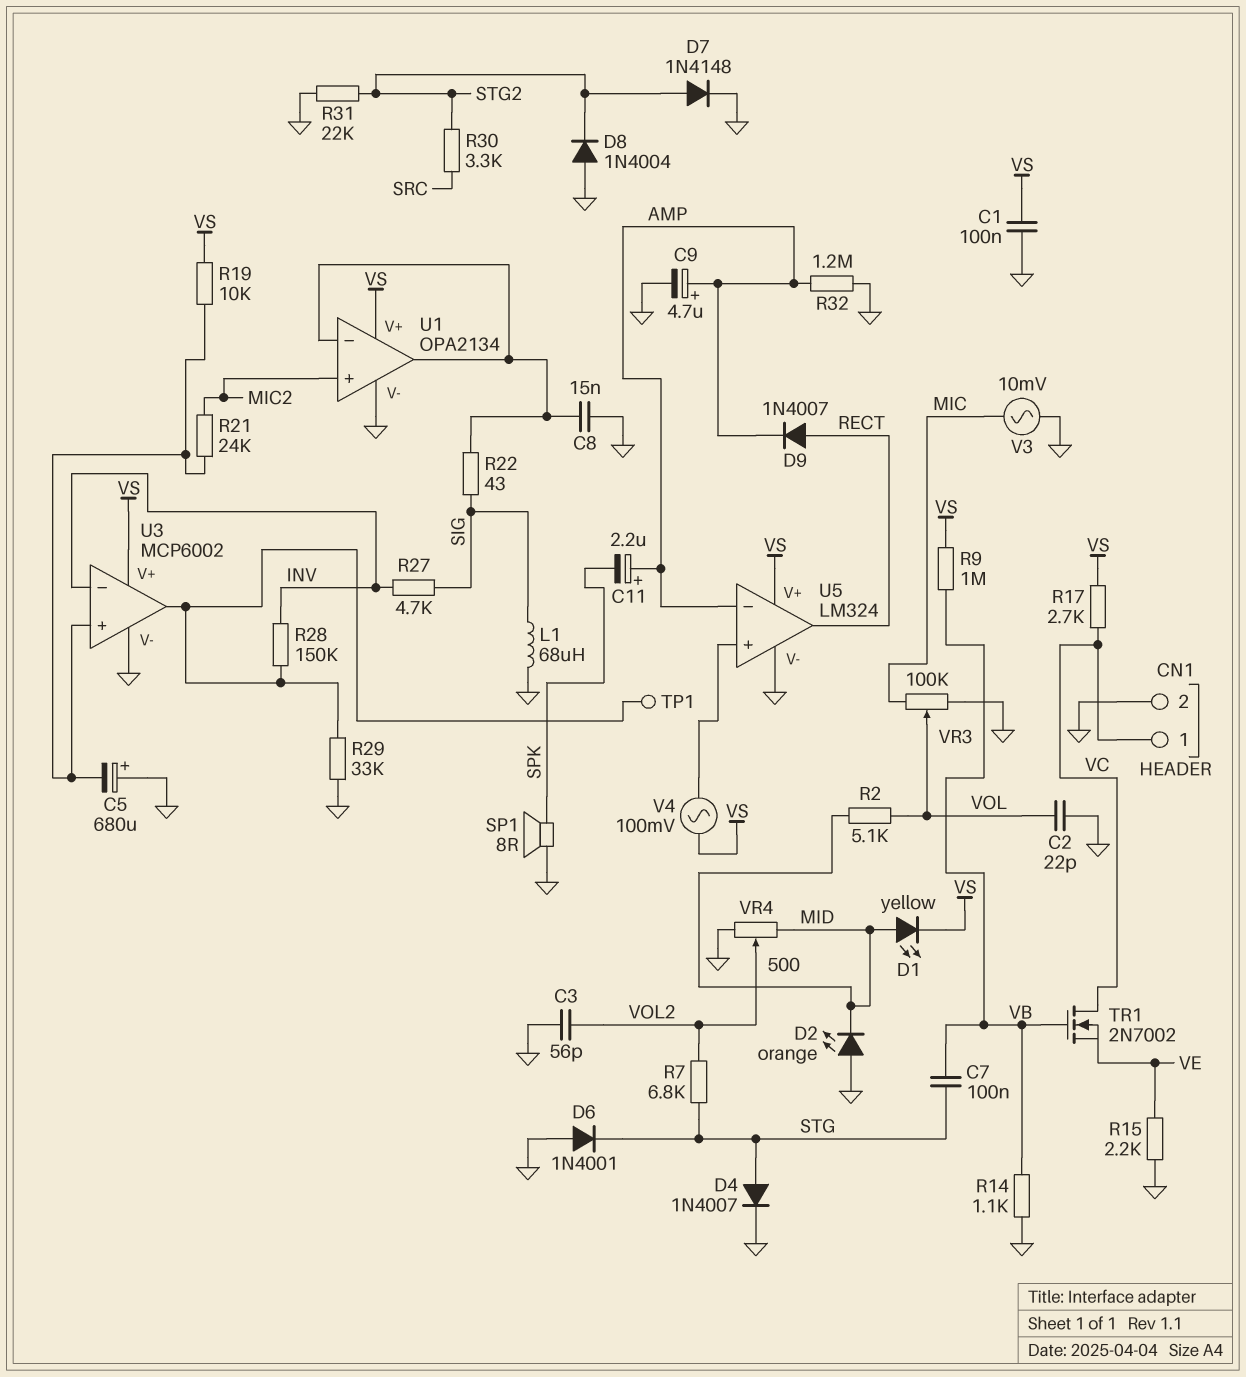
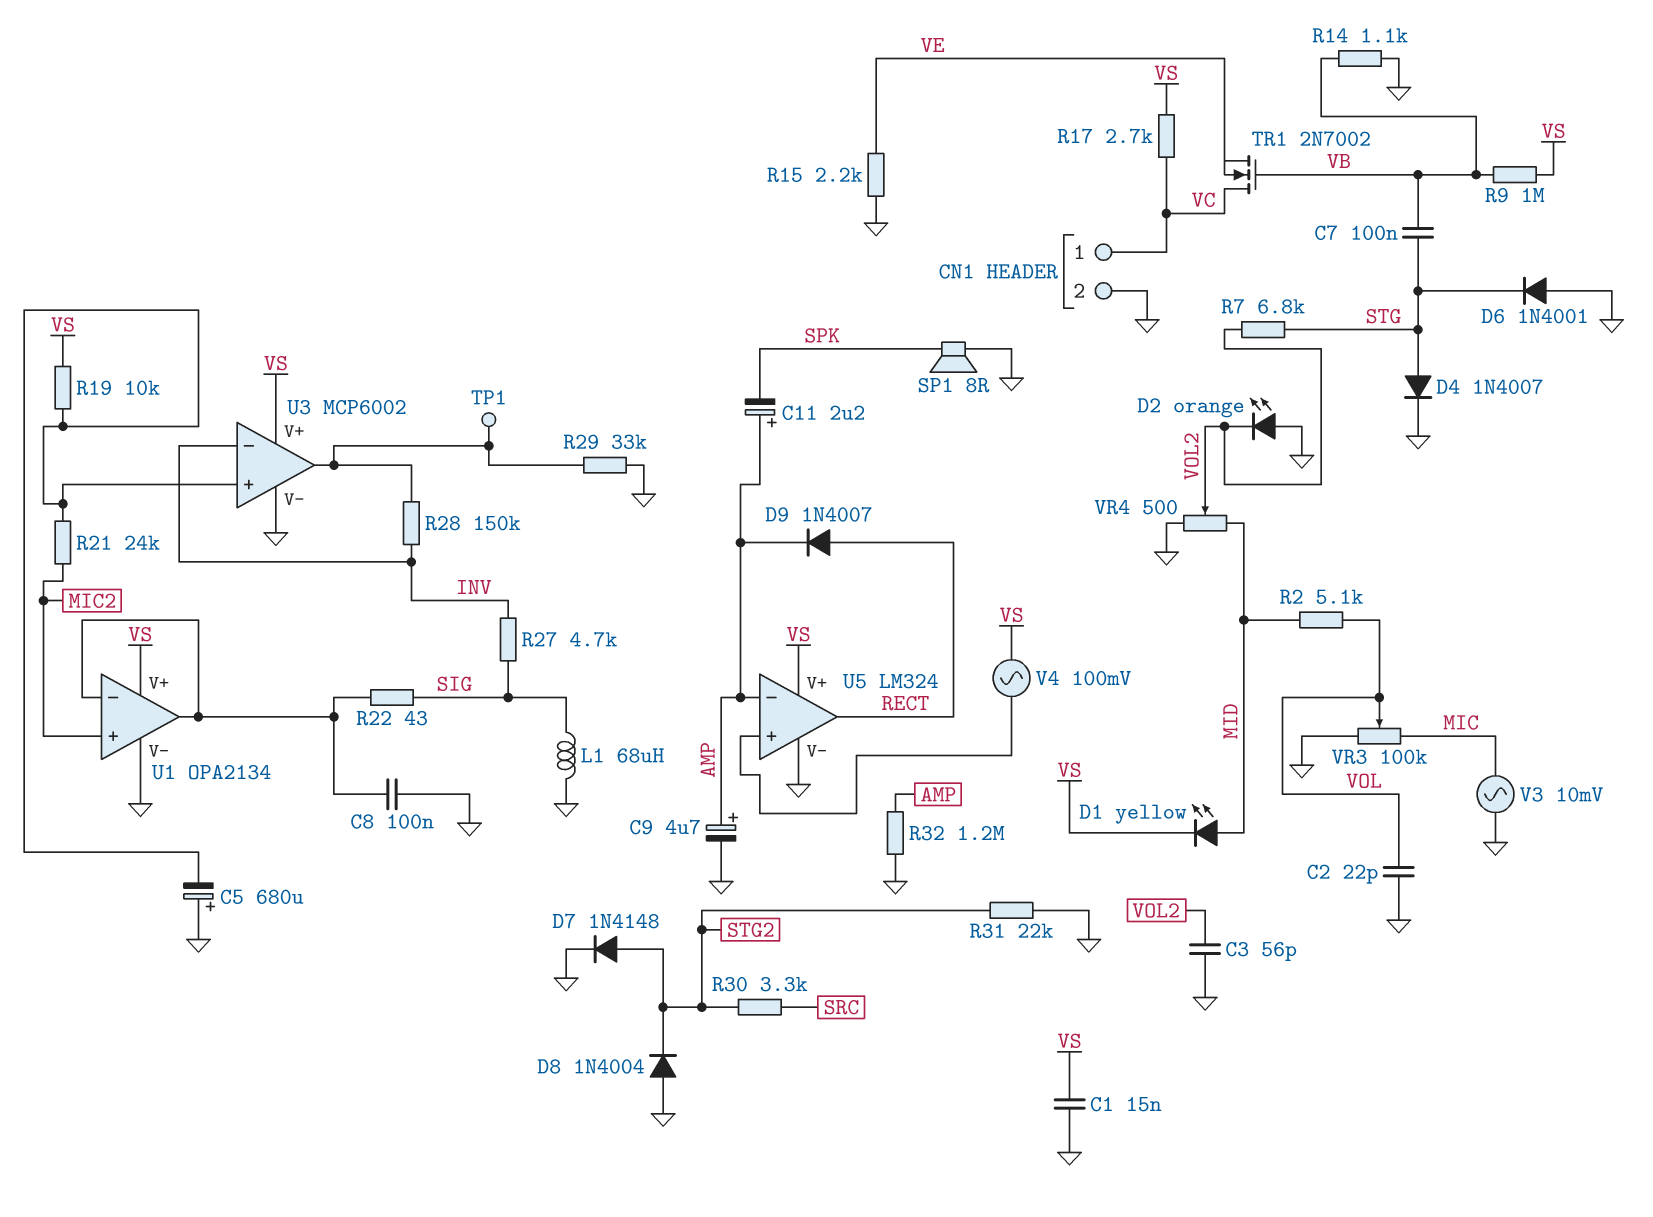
C1: 100nF (GND, VS) -> 15nF (GND, VS)
C8: 15nF (GND, U1/in-) -> 100nF (GND, U1/in-)
D2: LED orange (A GND, K MID) -> LED orange (A GND, K VOL2)

